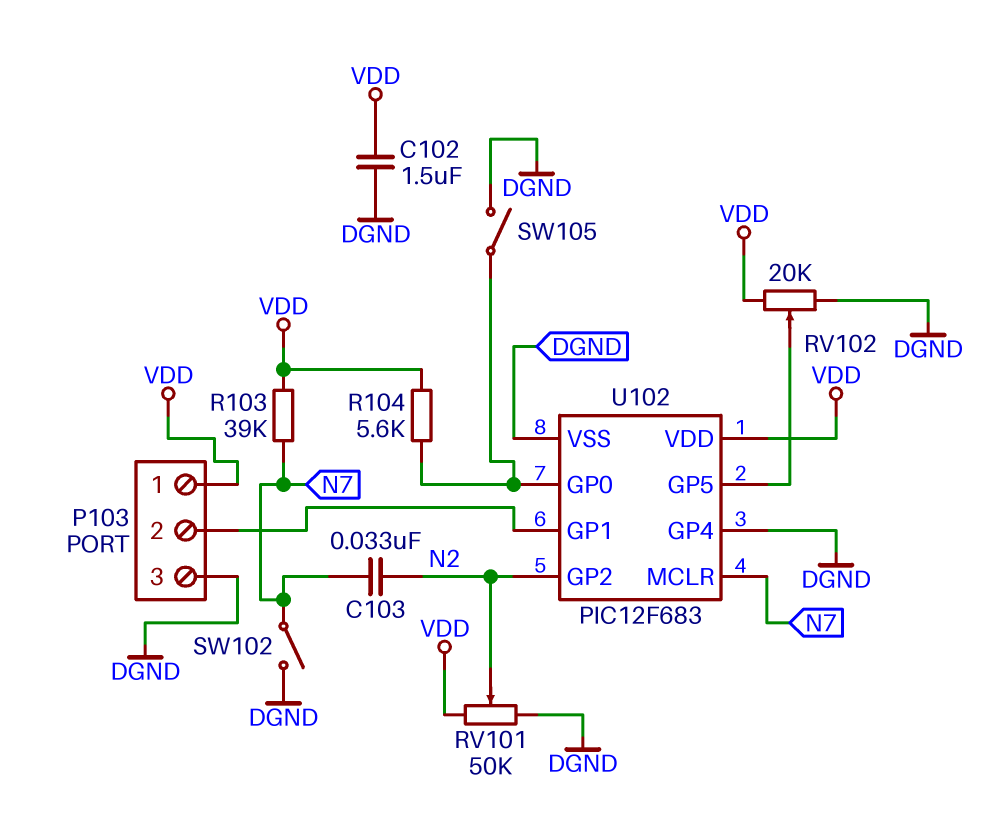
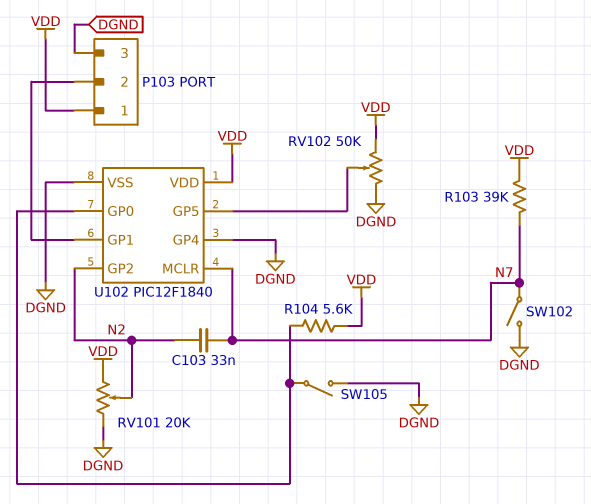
C102: 1.5uF (DGND, VDD) -> none
RV101: 50k (DGND, VDD, wiper N2) -> 20k (DGND, VDD, wiper N2)
RV102: 20k (DGND, VDD, wiper U102/GP5) -> 50k (DGND, VDD, wiper U102/GP5)
U102: PIC12F683 -> PIC12F1840

